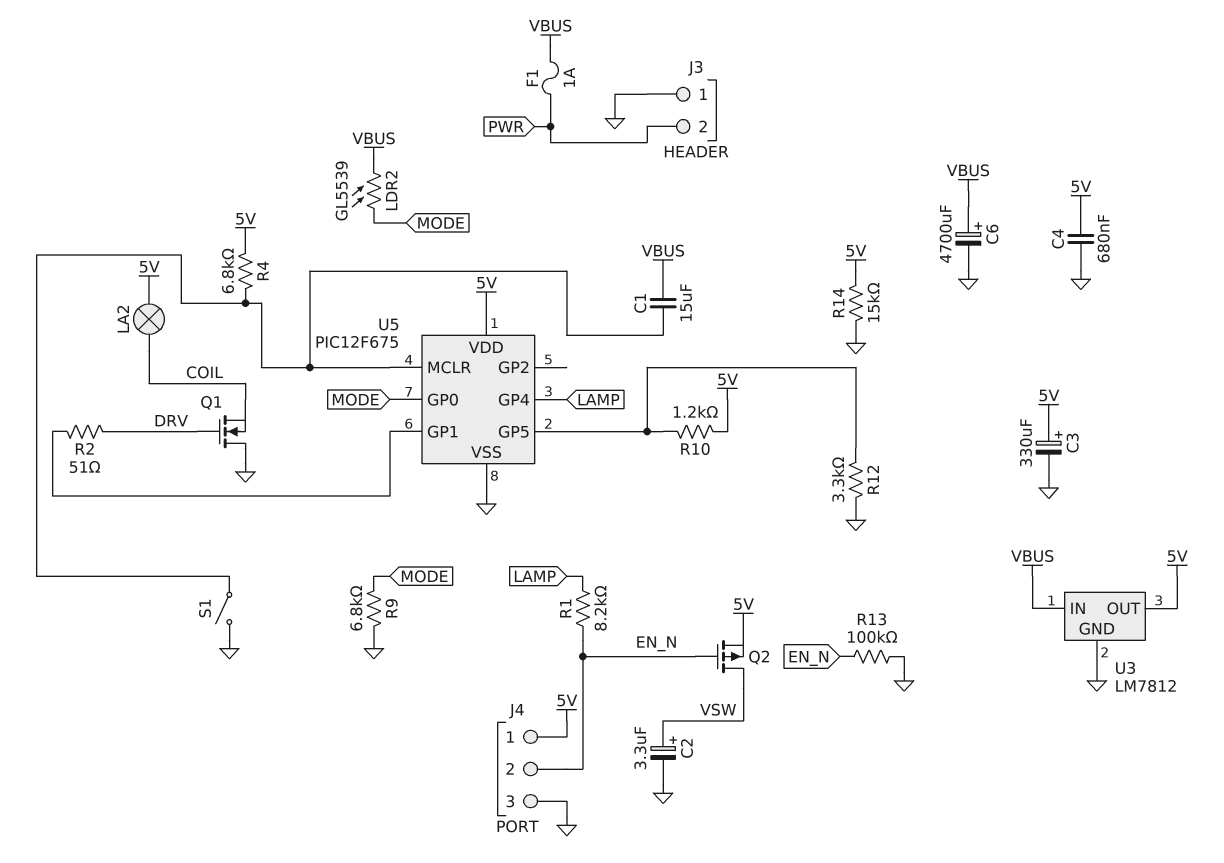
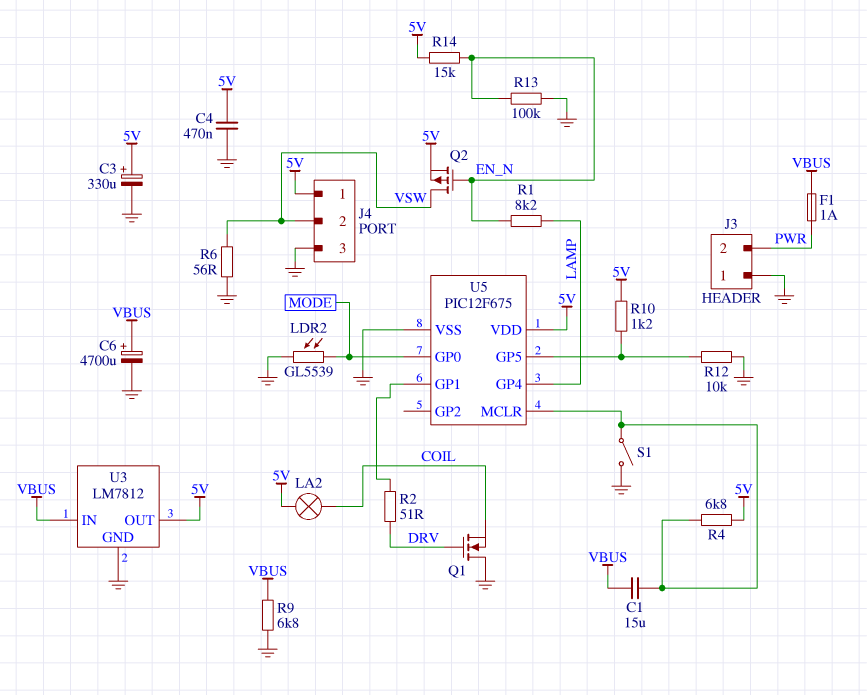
C2: 3.3uF (plus VSW, minus GND) -> none
C4: 680nF (5V, GND) -> 470nF (5V, GND)
J4 pin 2: EN_N -> VSW
LDR2: GL5539 (MODE, VBUS) -> GL5539 (GND, MODE)
R6: none -> 56 (GND, VSW)
R9: 6.8k (GND, MODE) -> 6.8k (GND, VBUS)
R12: 3.3k (GND, U5/GP5) -> 10k (GND, U5/GP5)
R14: 15k (5V, GND) -> 15k (5V, EN_N)

